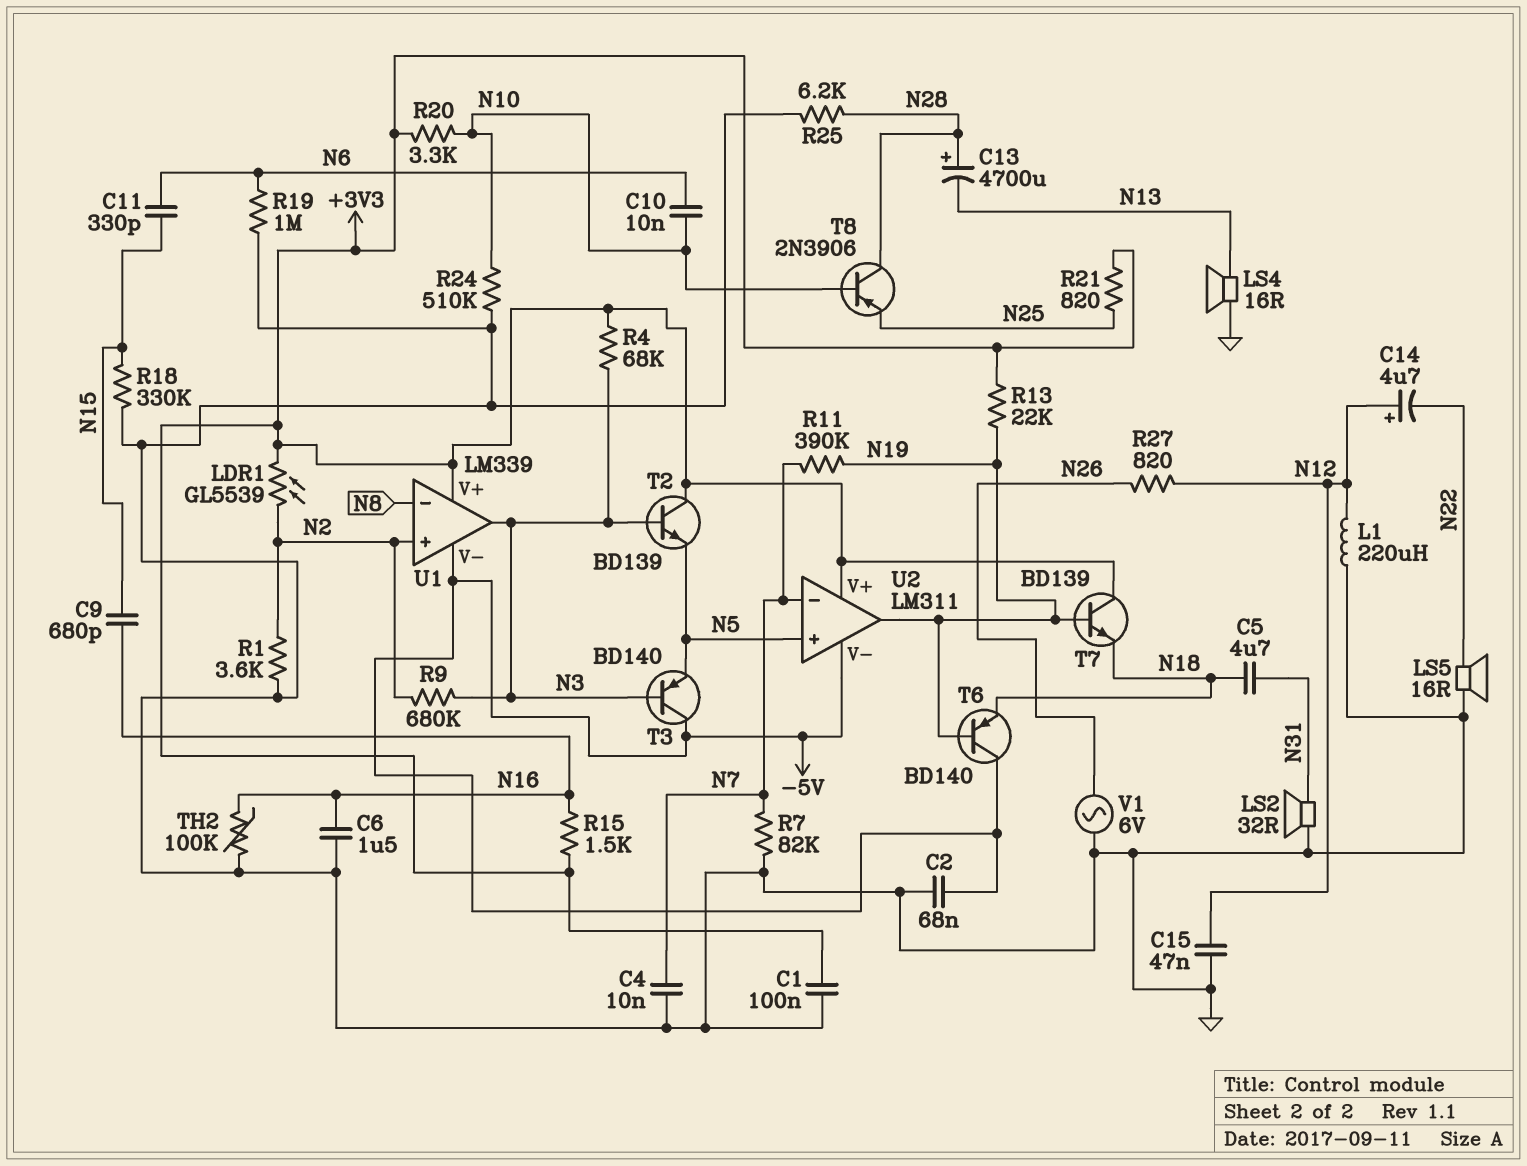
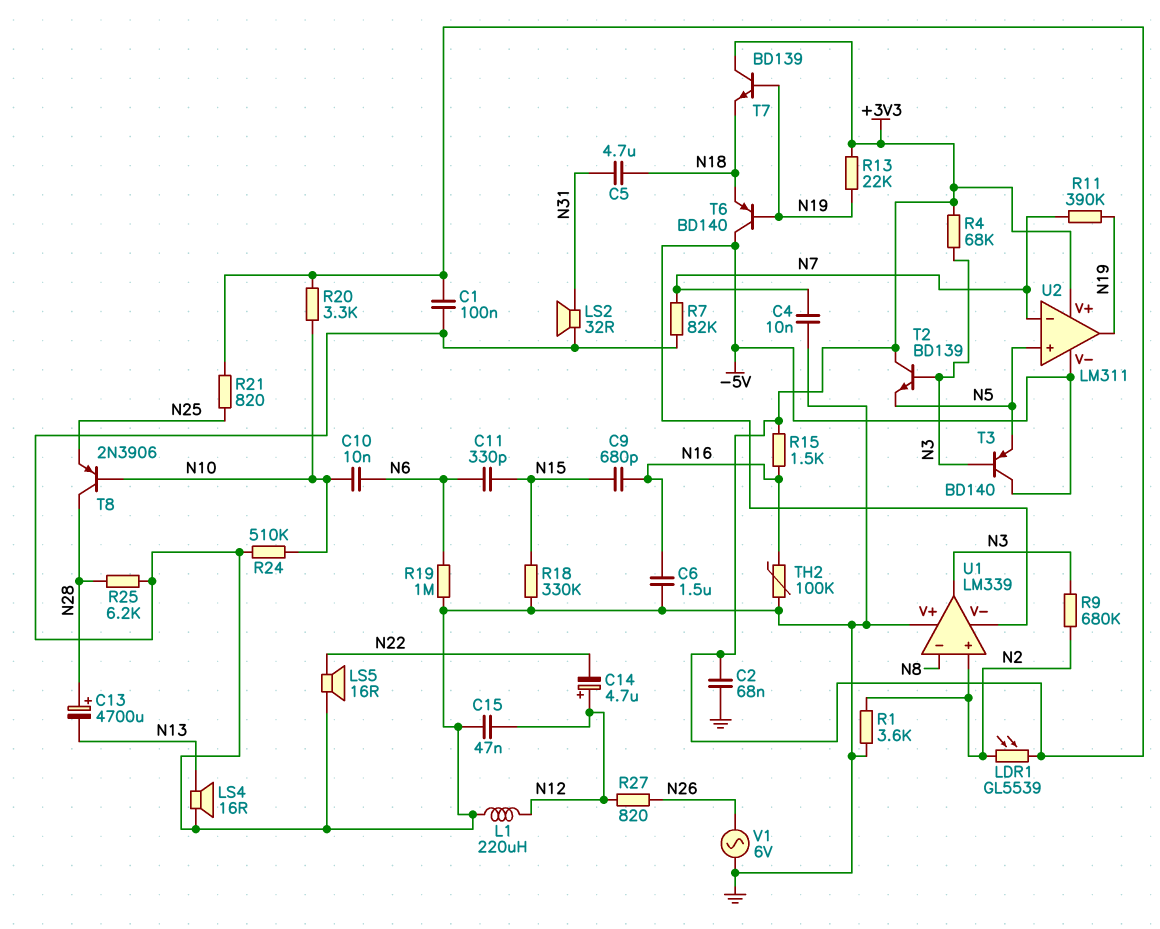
C2: 68nF (-5V, GND) -> 68nF (+3V3, GND)
U1 pin V+: +3V3 -> GND

